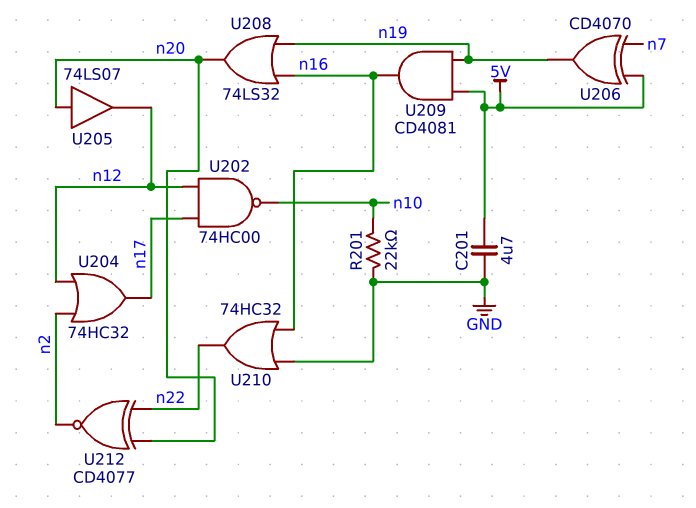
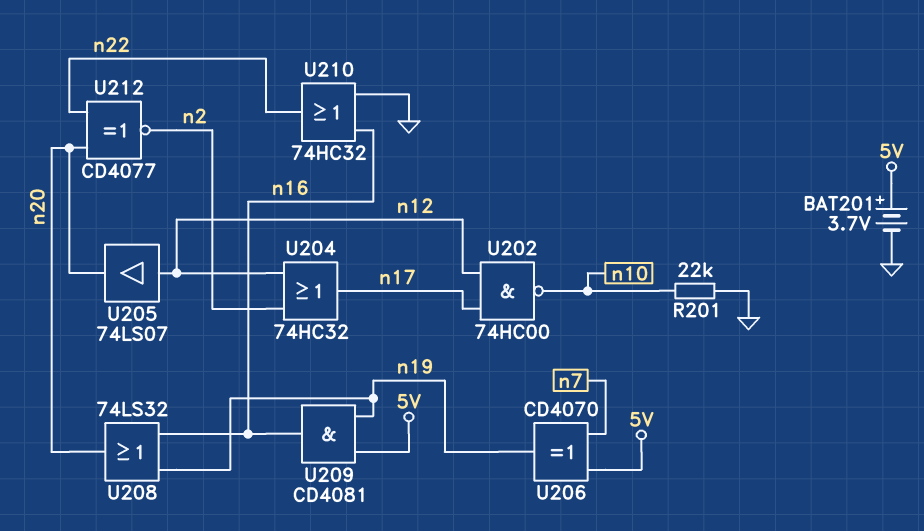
BAT201: none -> 3.7V (plus 5V, minus GND)
C201: 4.7uF (5V, GND) -> none
U205: buffer 74LS07 (in n20, out n12) -> buffer 74LS07 (in n12, out n20)

